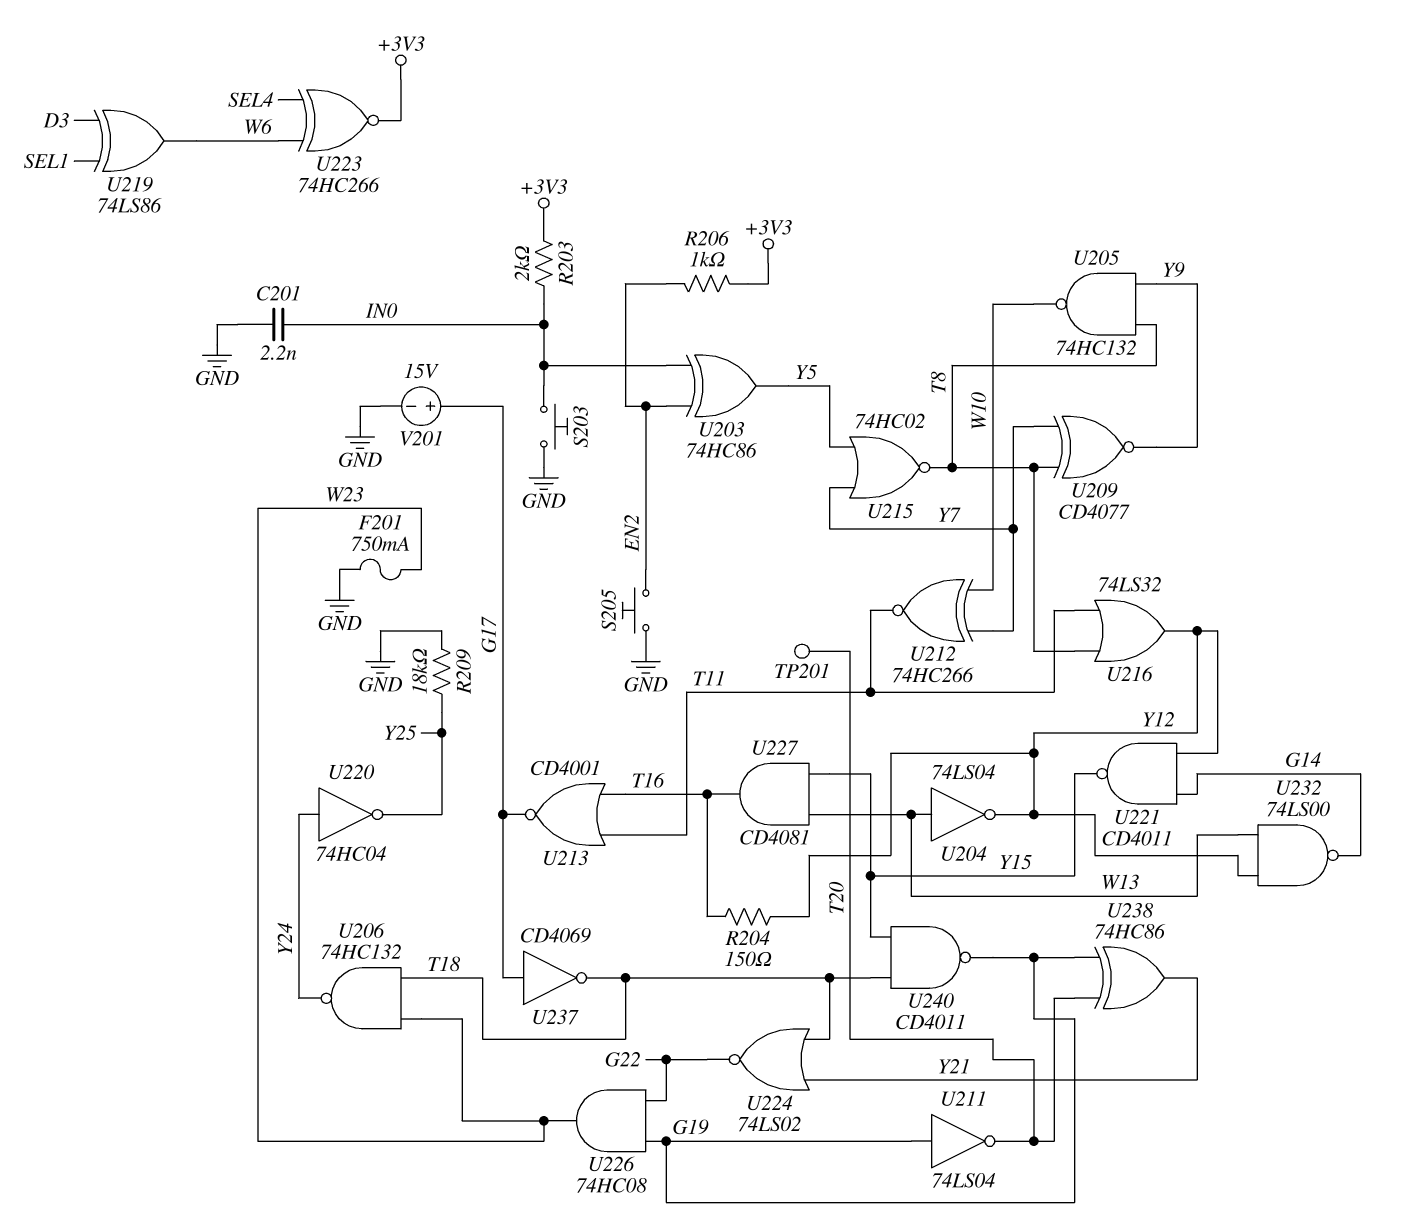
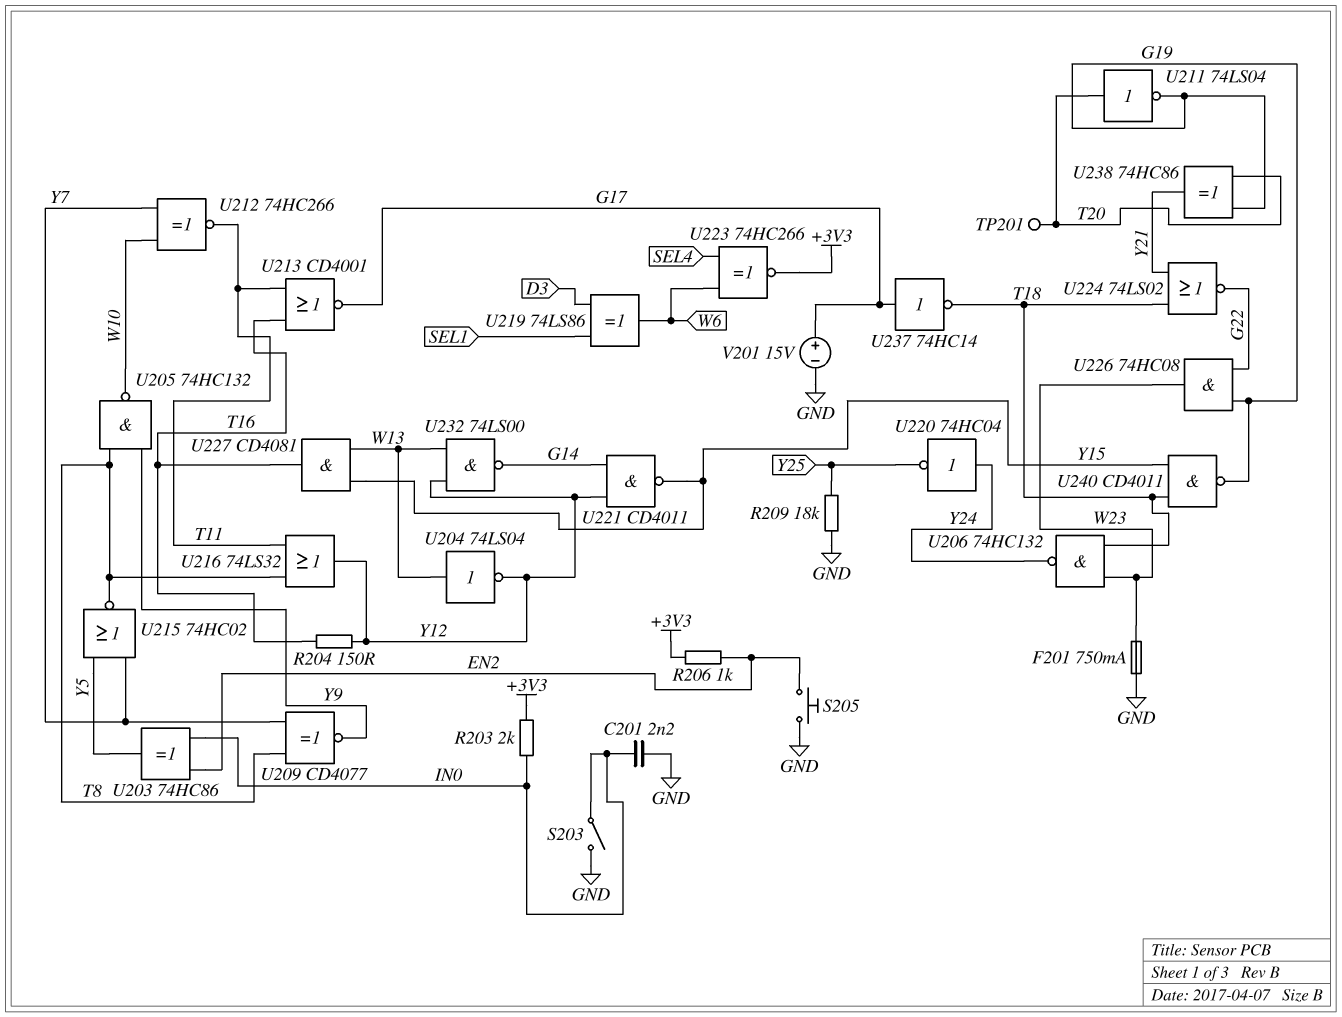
S203: button (GND, IN0) -> switch (GND, IN0)
U211: NOT 74LS04 (in G19, out T20) -> NOT 74LS04 (in T20, out G19)
U237: NOT CD4069 (in G17, out T18) -> NOT 74HC14 (in G17, out T18)

